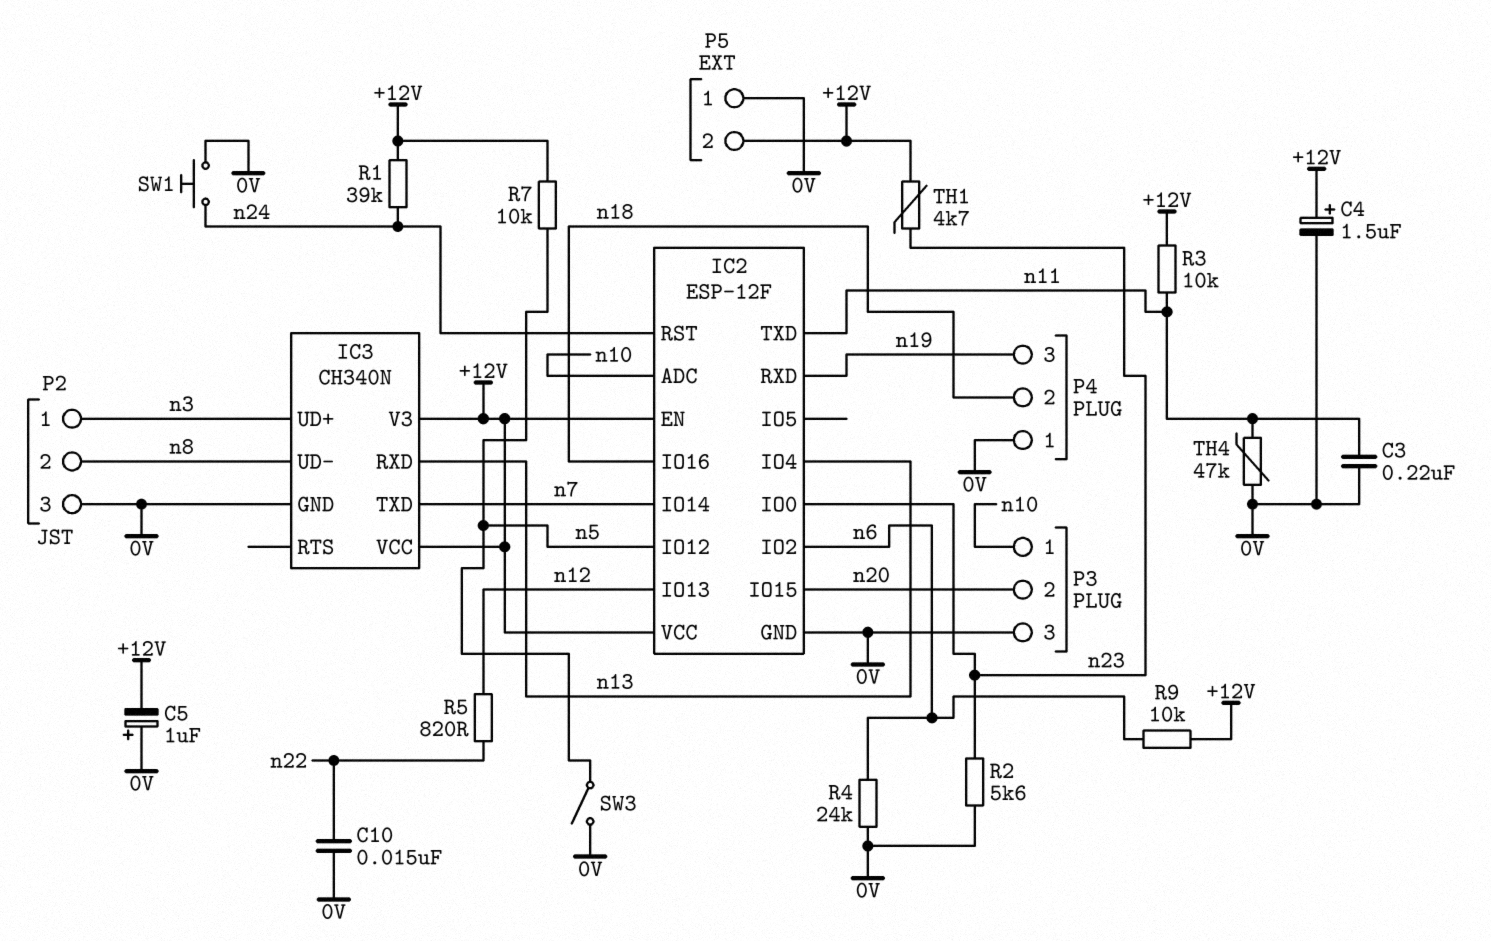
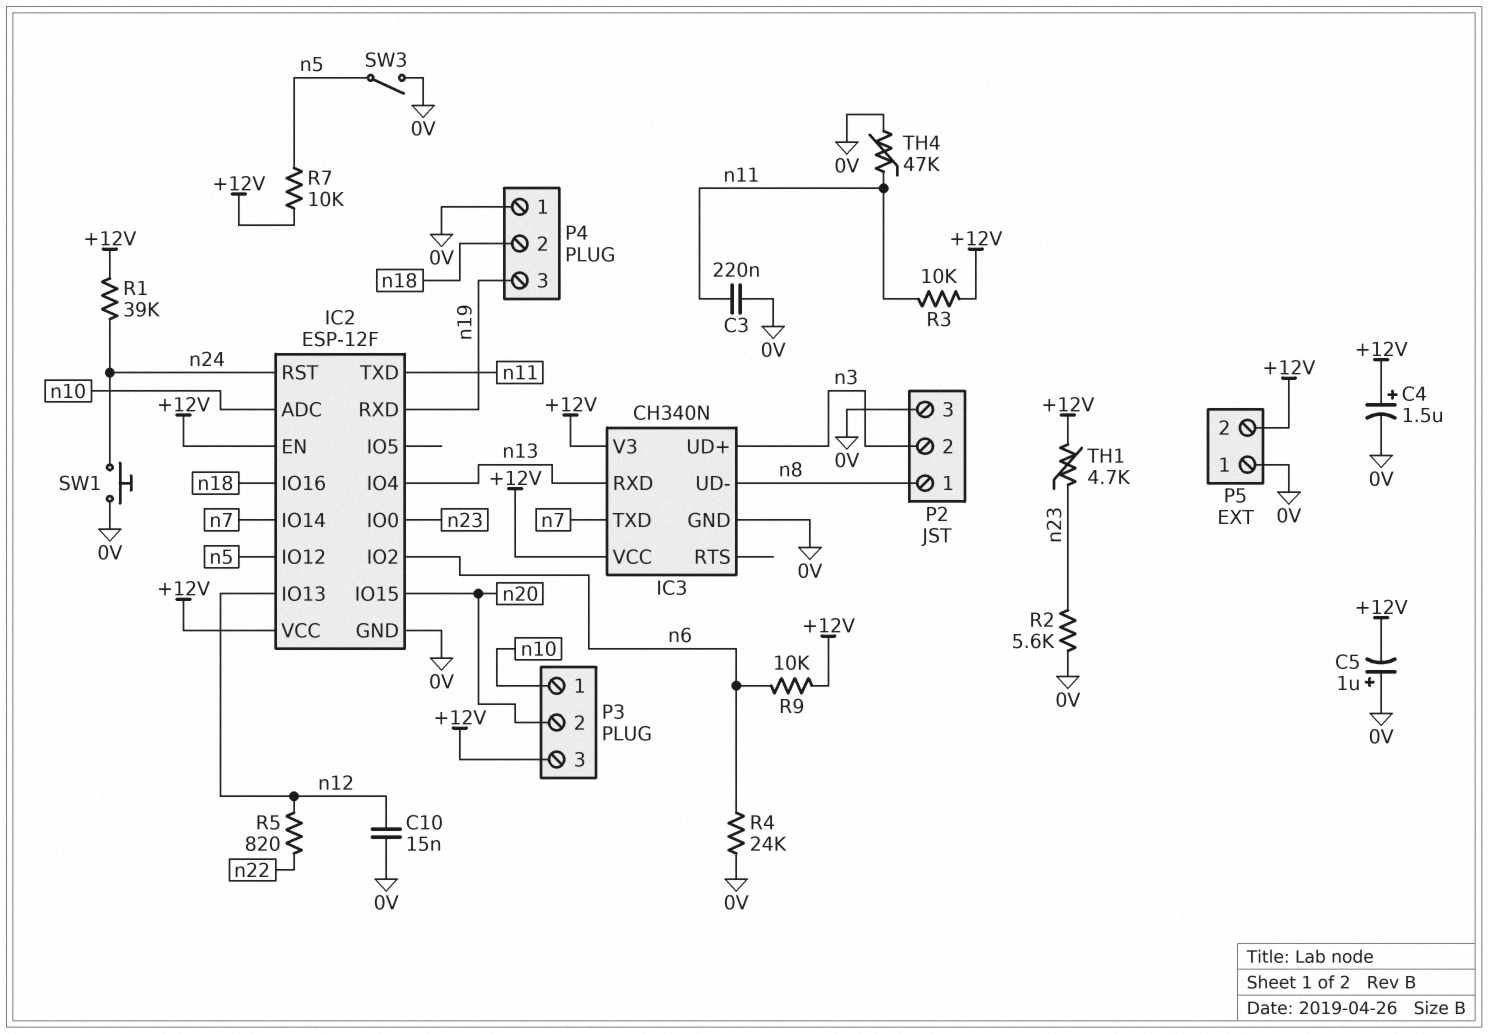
C10: 15nF (0V, n22) -> 15nF (0V, n12)
P2 pin 1: n3 -> n8
P2 pin 2: n8 -> n3
P3 pin 3: 0V -> +12V

